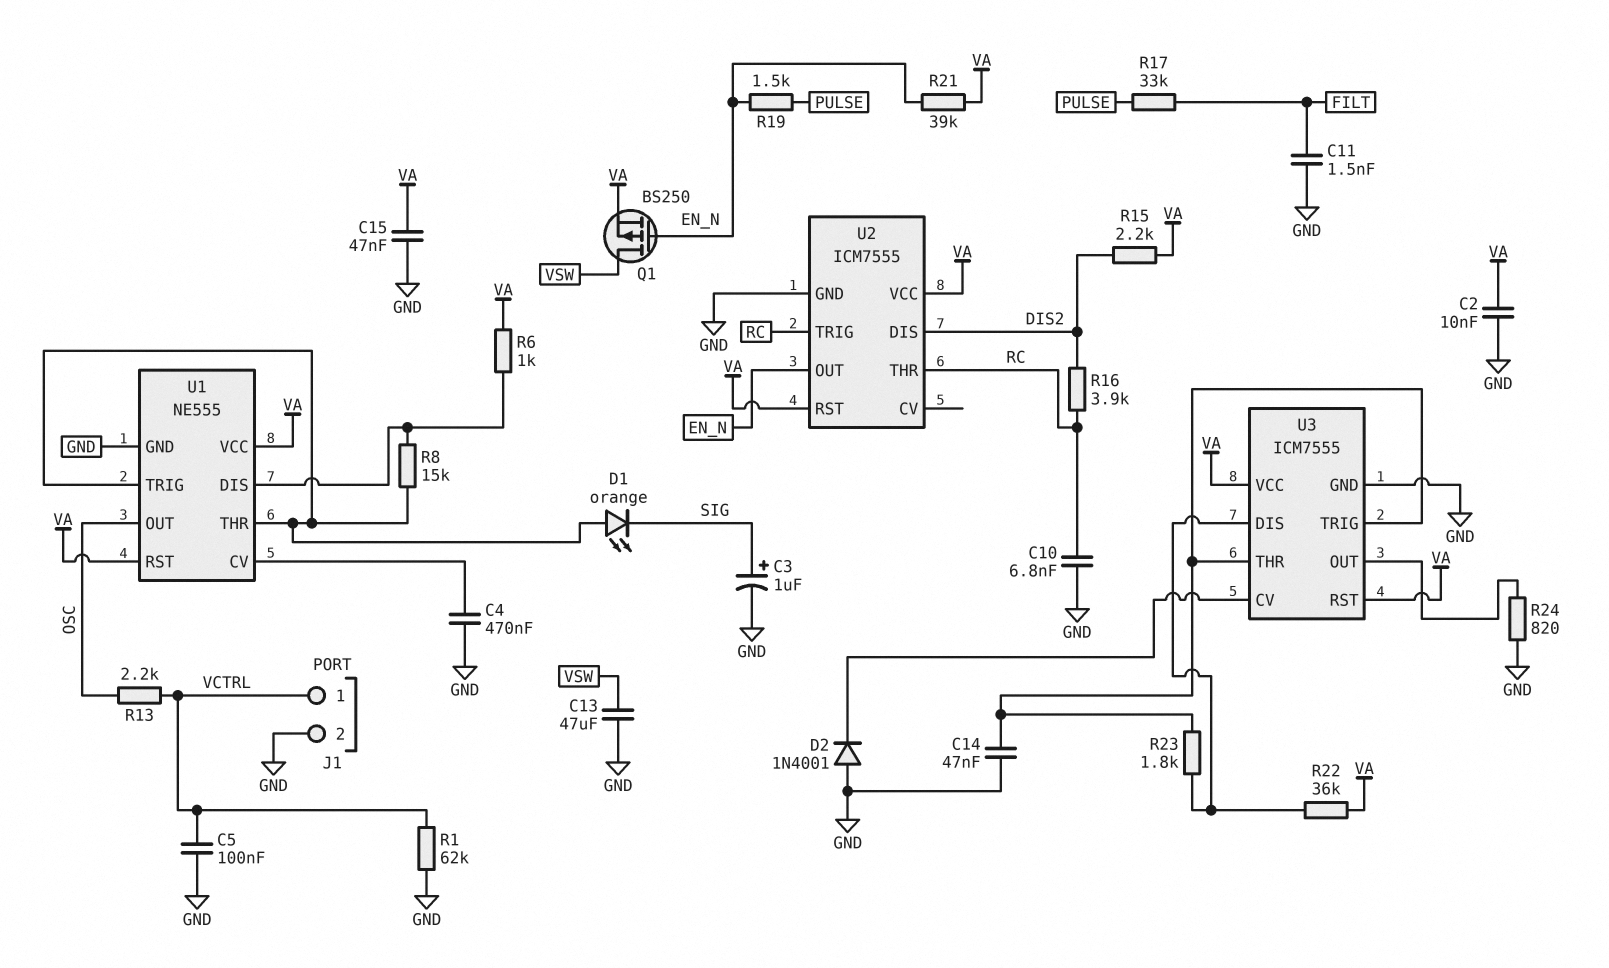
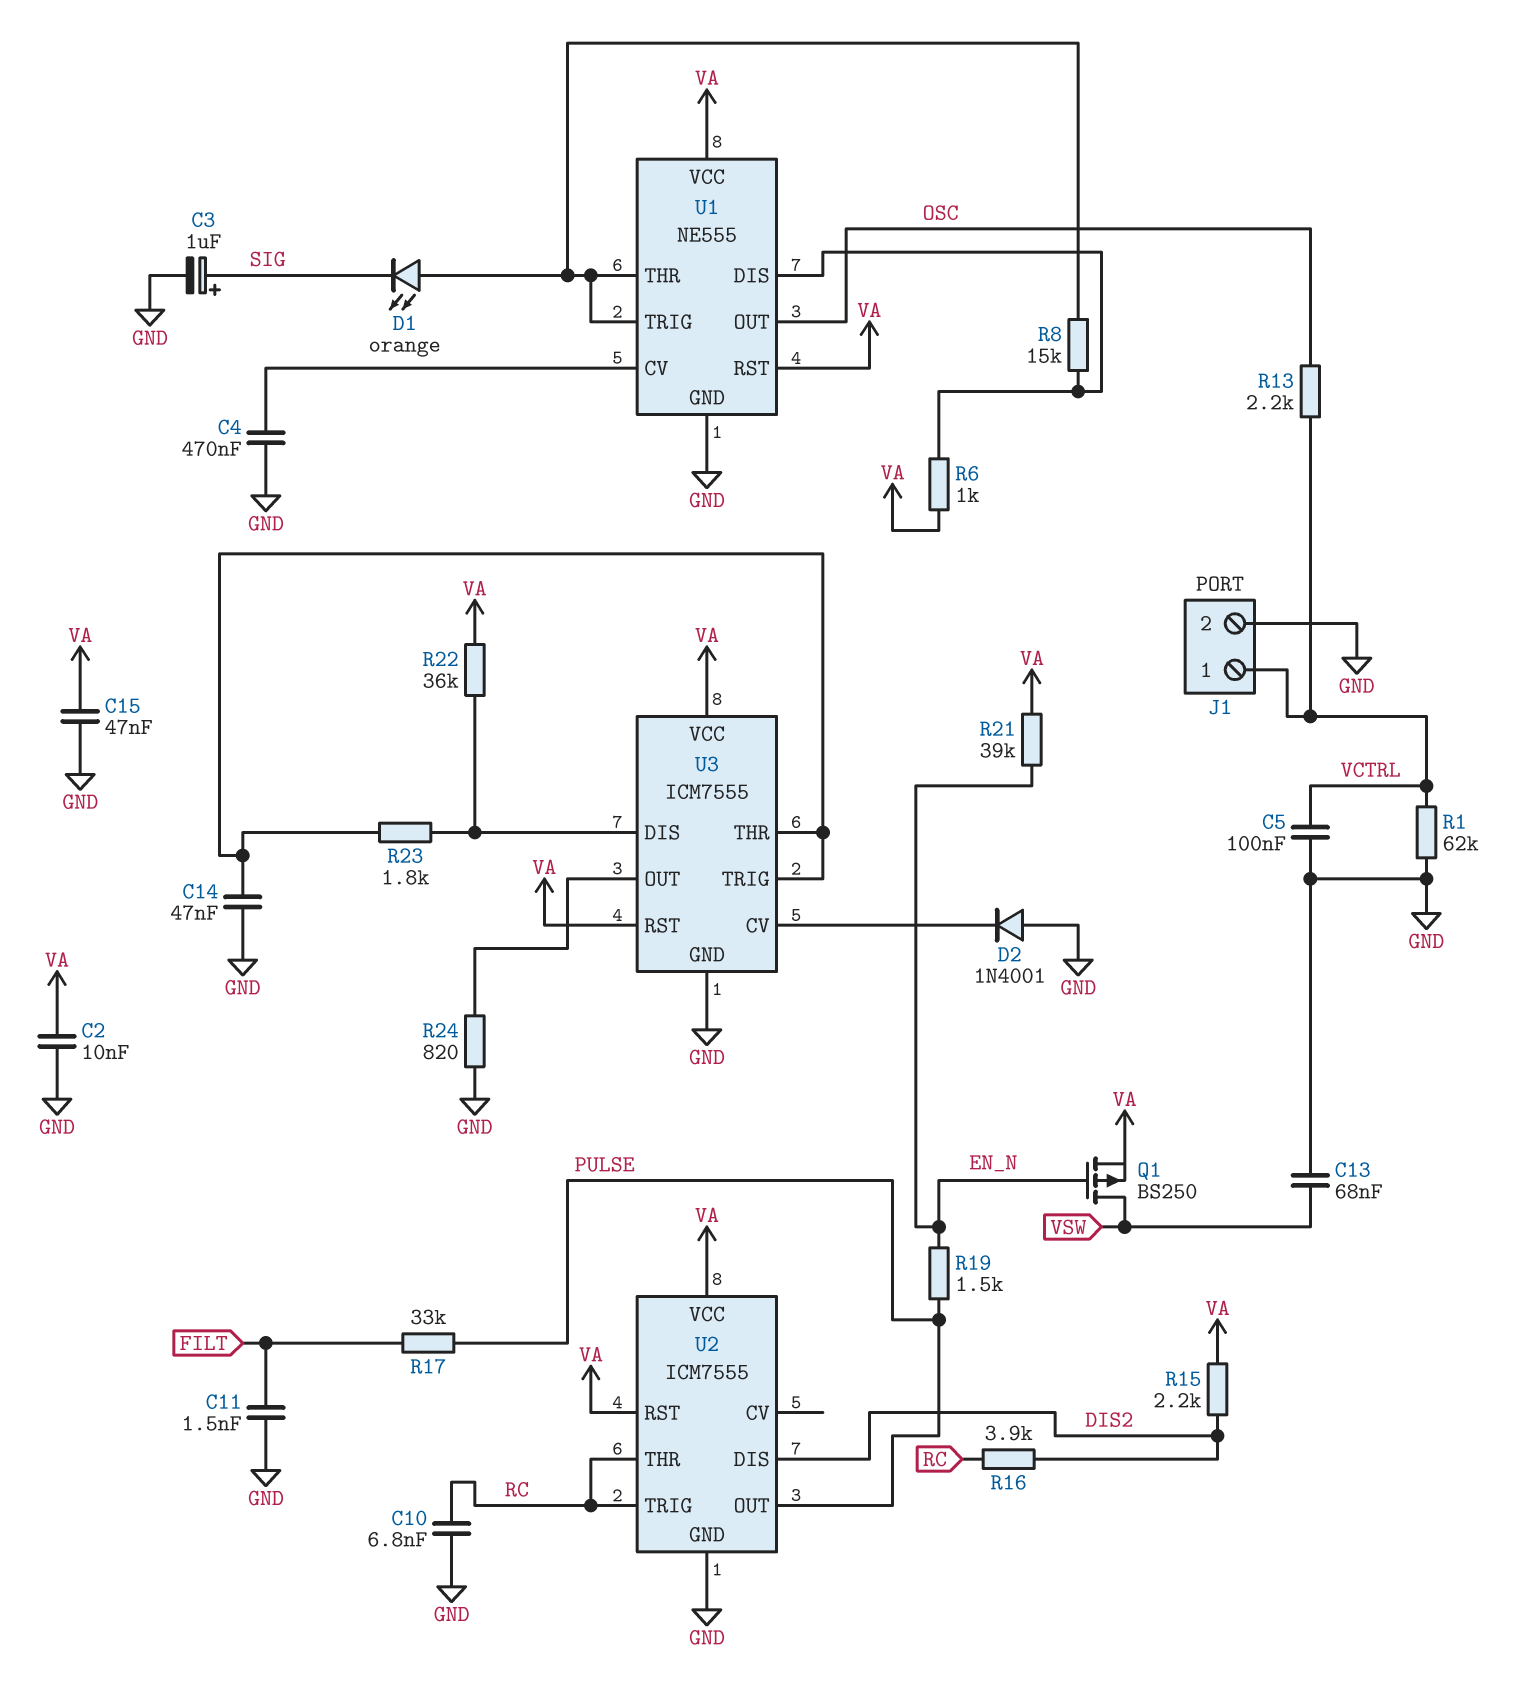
C13: 47uF (GND, VSW) -> 68nF (GND, VSW)
U2 pin OUT: EN_N -> PULSE

